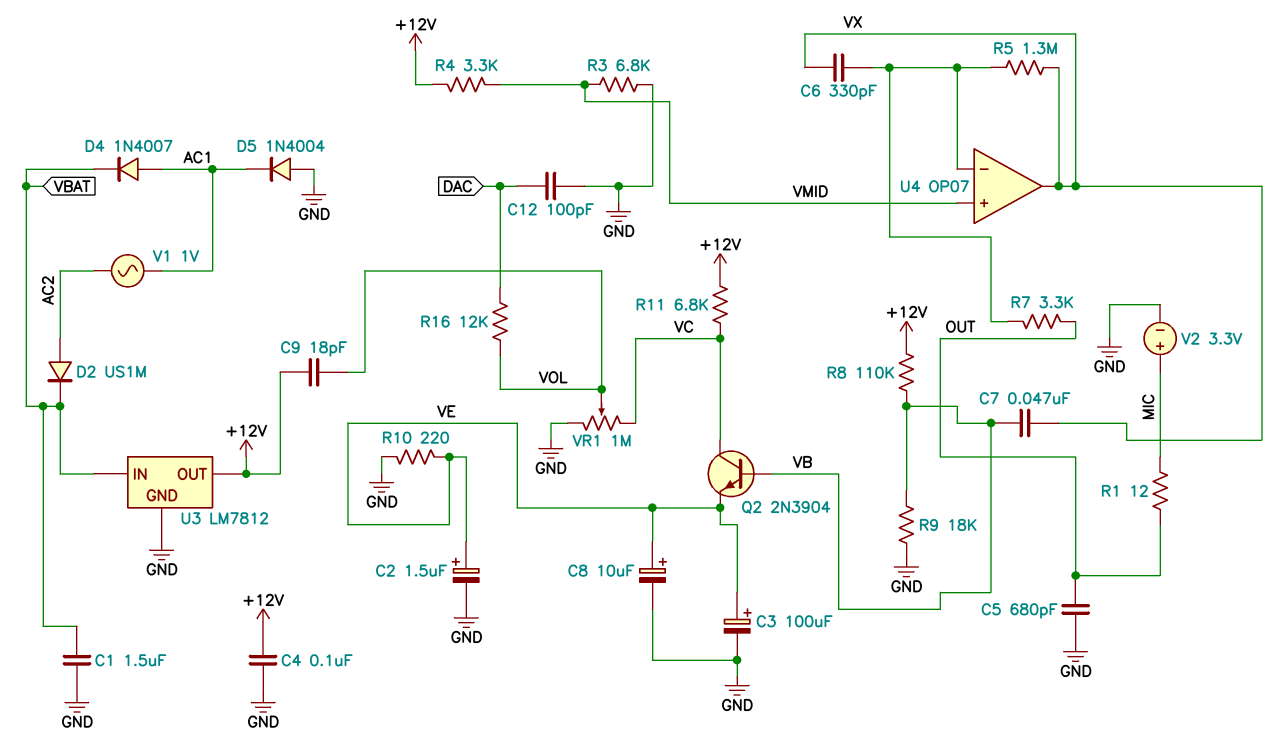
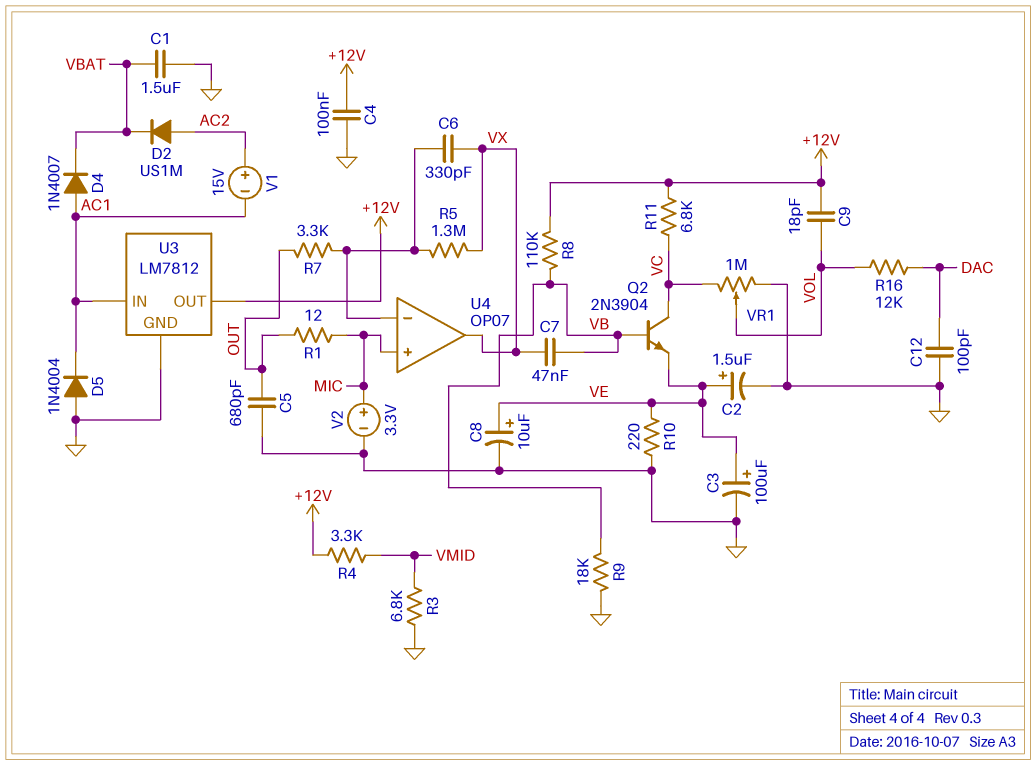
U3 pin IN: VBAT -> AC1
U4 pin in+: VMID -> MIC
V1: AC 1V (AC1, AC2) -> 15V (plus AC2, minus AC1)

